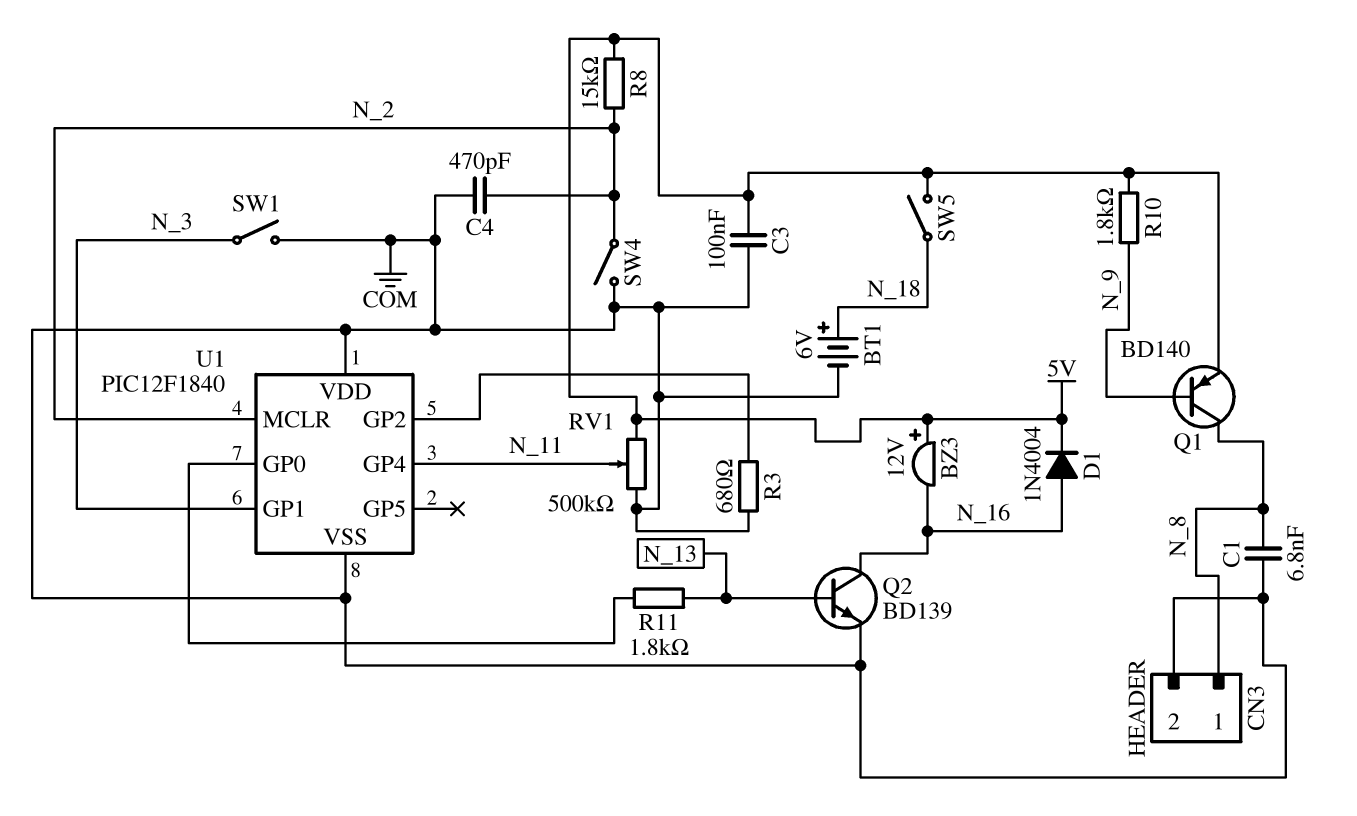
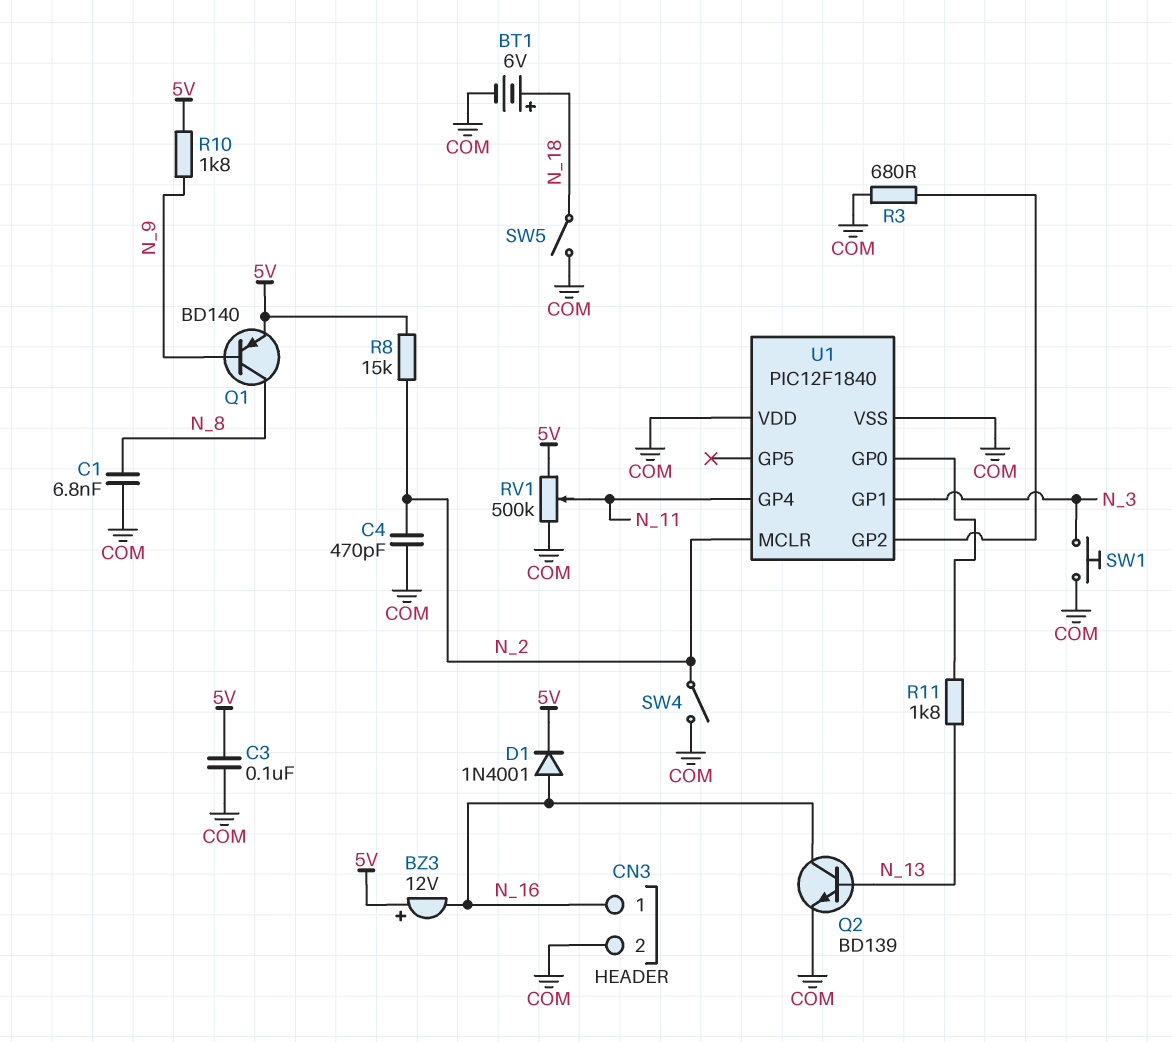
CN3 pin 1: N_8 -> N_16
D1: diode 1N4004 (A N_16, K 5V) -> diode 1N4001 (A N_16, K 5V)
SW1: switch (COM, N_3) -> button (COM, N_3)
SW5: switch (5V, N_18) -> switch (COM, N_18)

